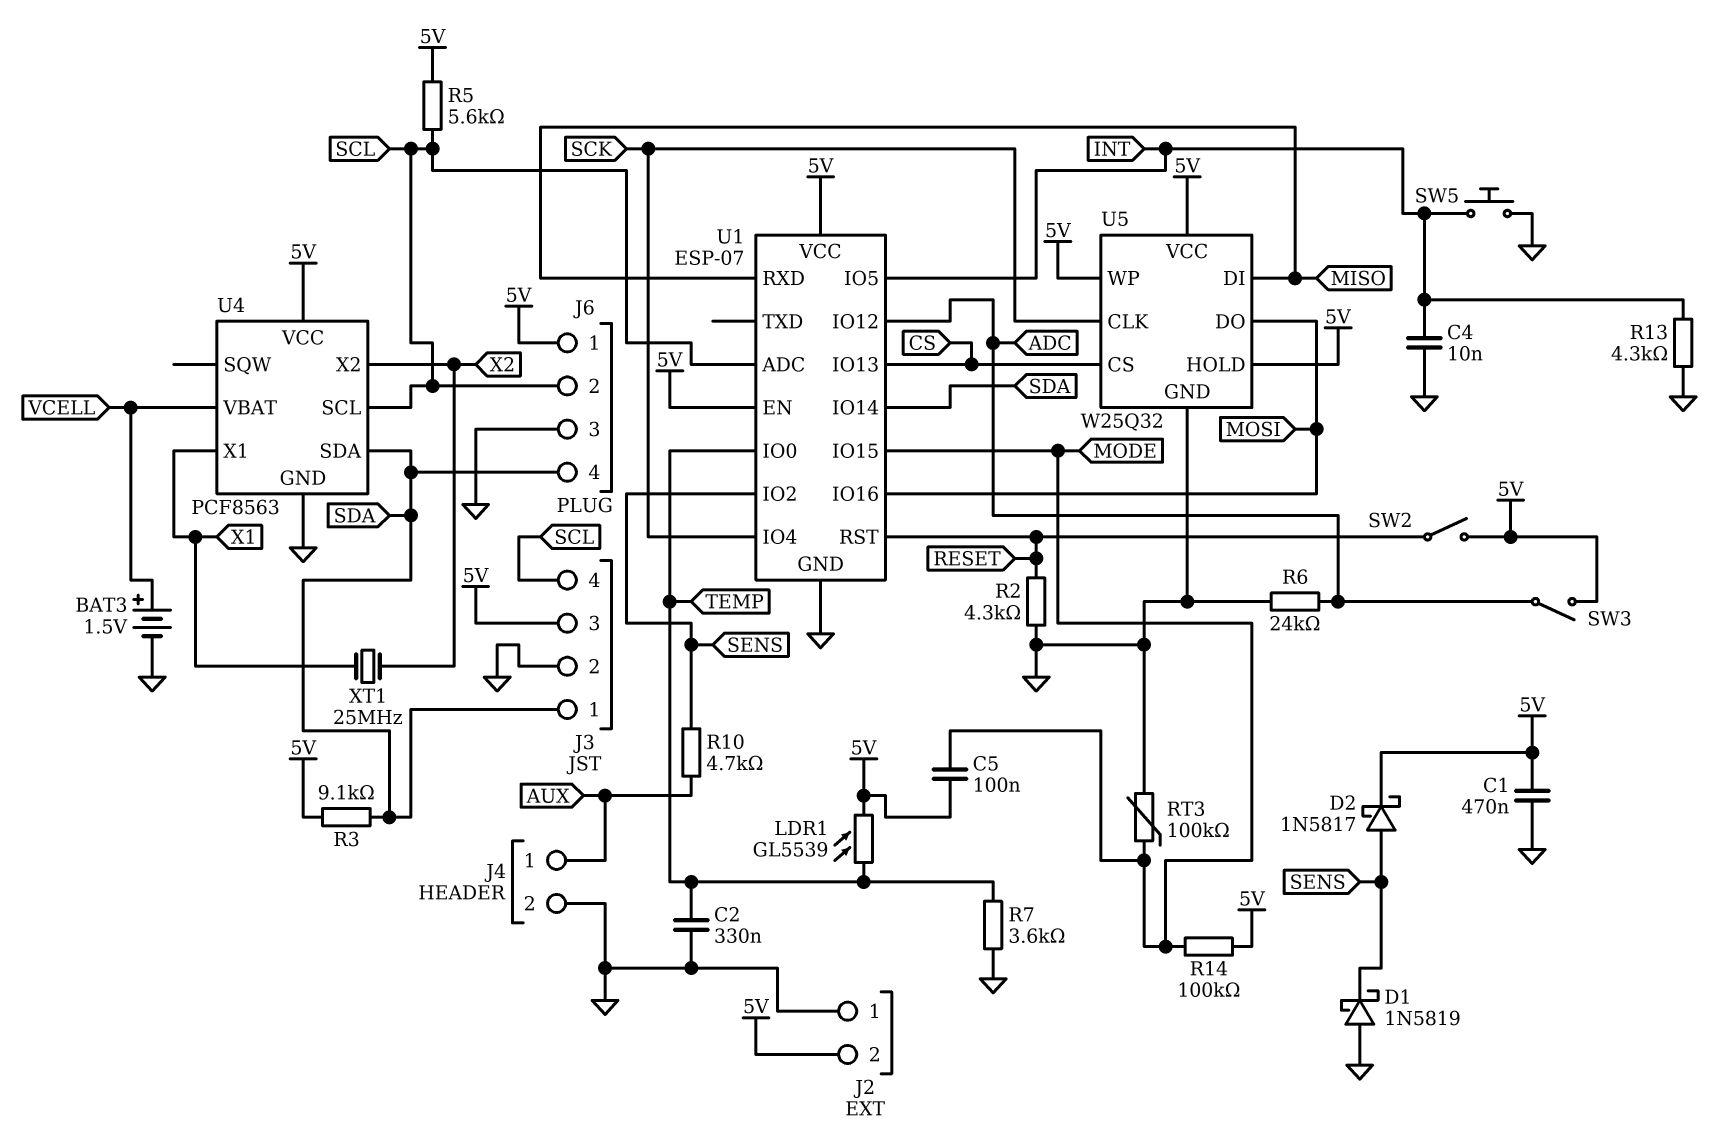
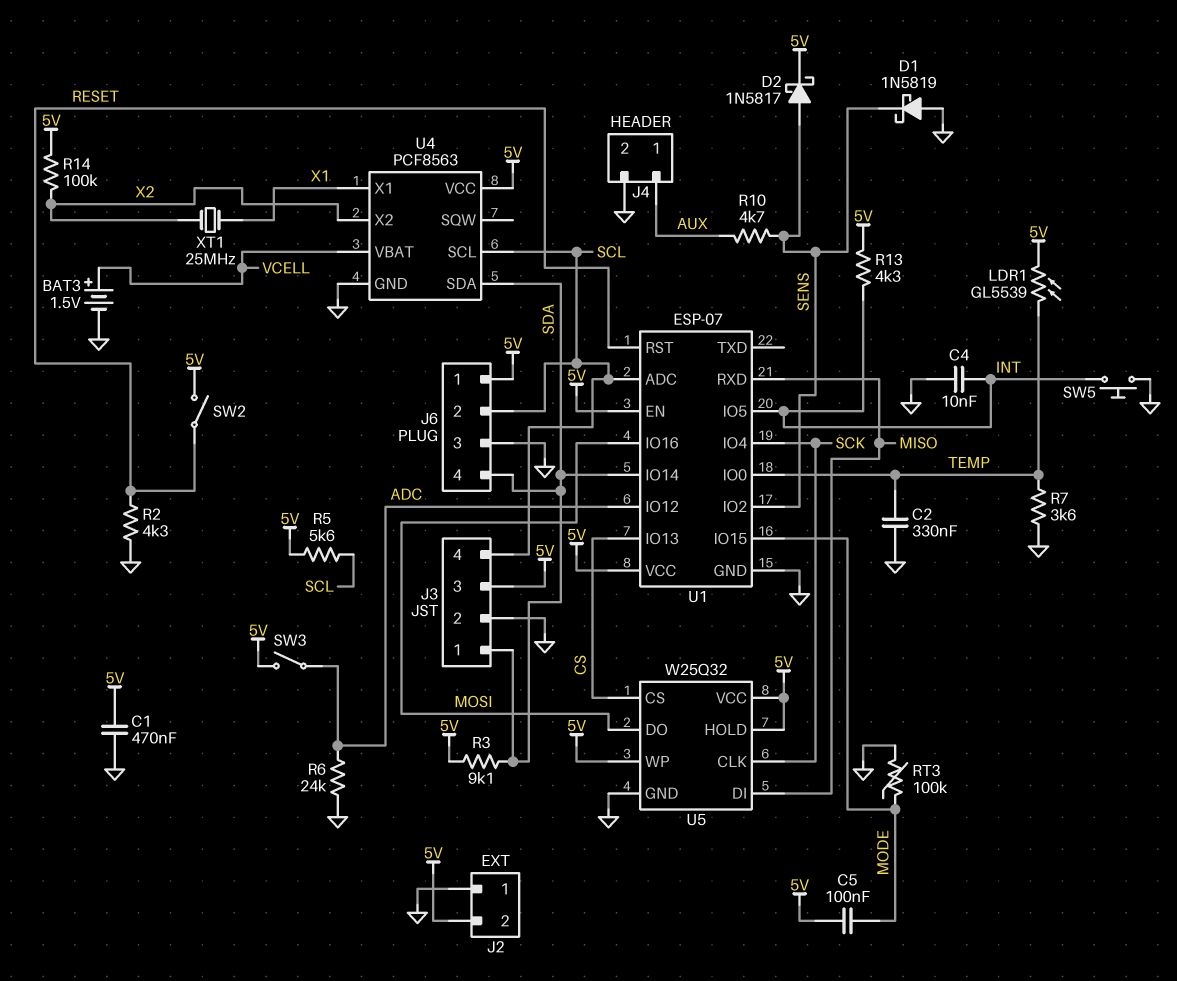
R13: 4.3k (GND, INT) -> 4.3k (5V, INT)
R14: 100k (5V, MODE) -> 100k (5V, X2)

